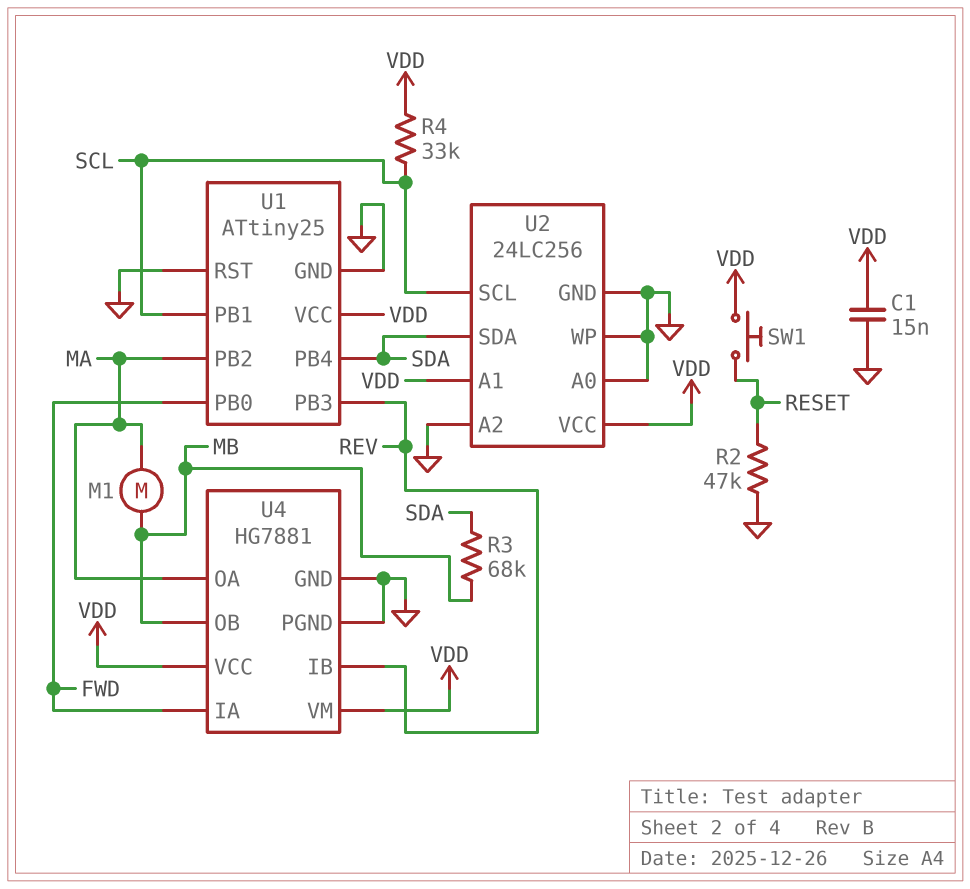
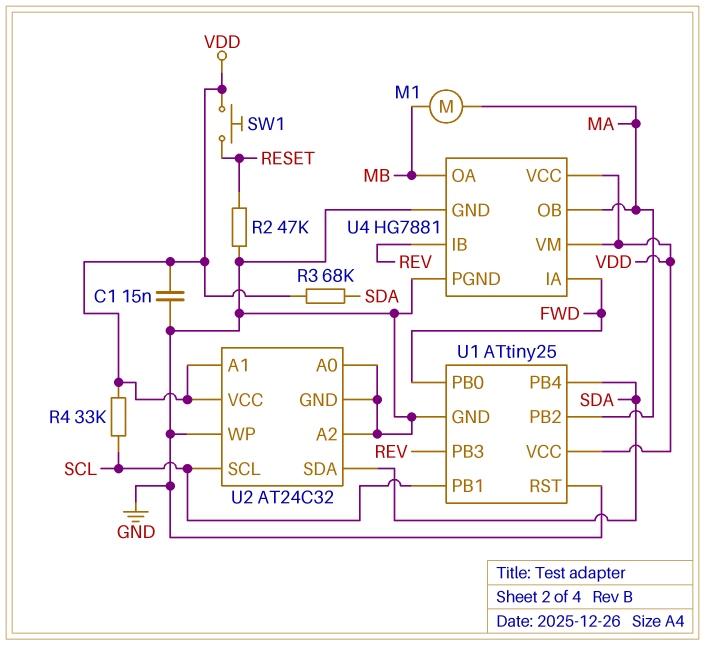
R3: 68k (MB, SDA) -> 68k (SDA, VDD)
U2: 24LC256 -> AT24C32
U4 pin OA: MA -> MB
U4 pin OB: MB -> MA

